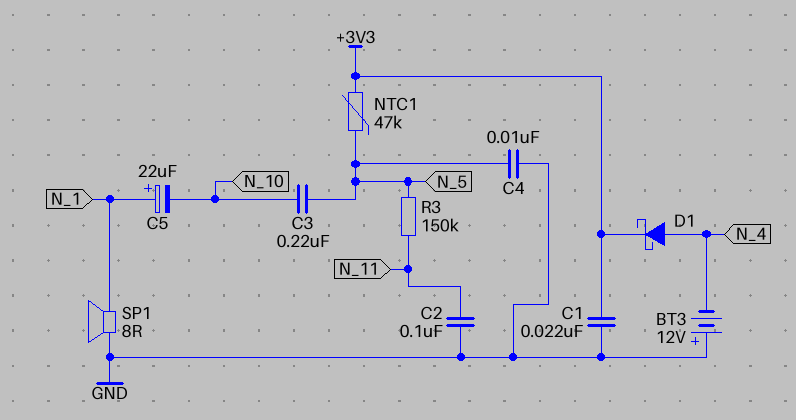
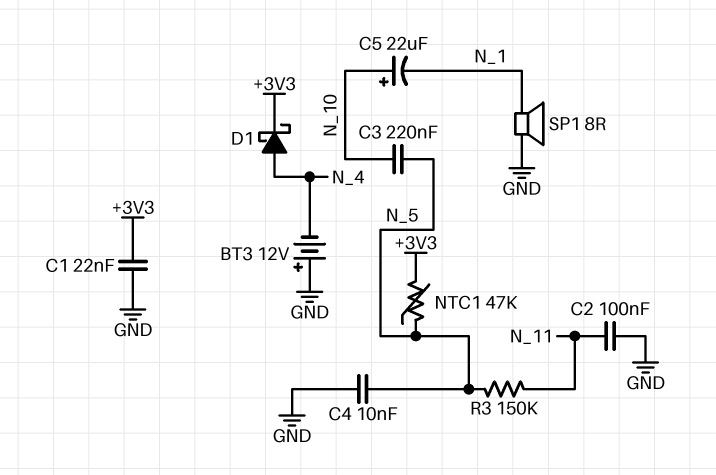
C5: 22uF (plus N_1, minus N_10) -> 22uF (plus N_10, minus N_1)

